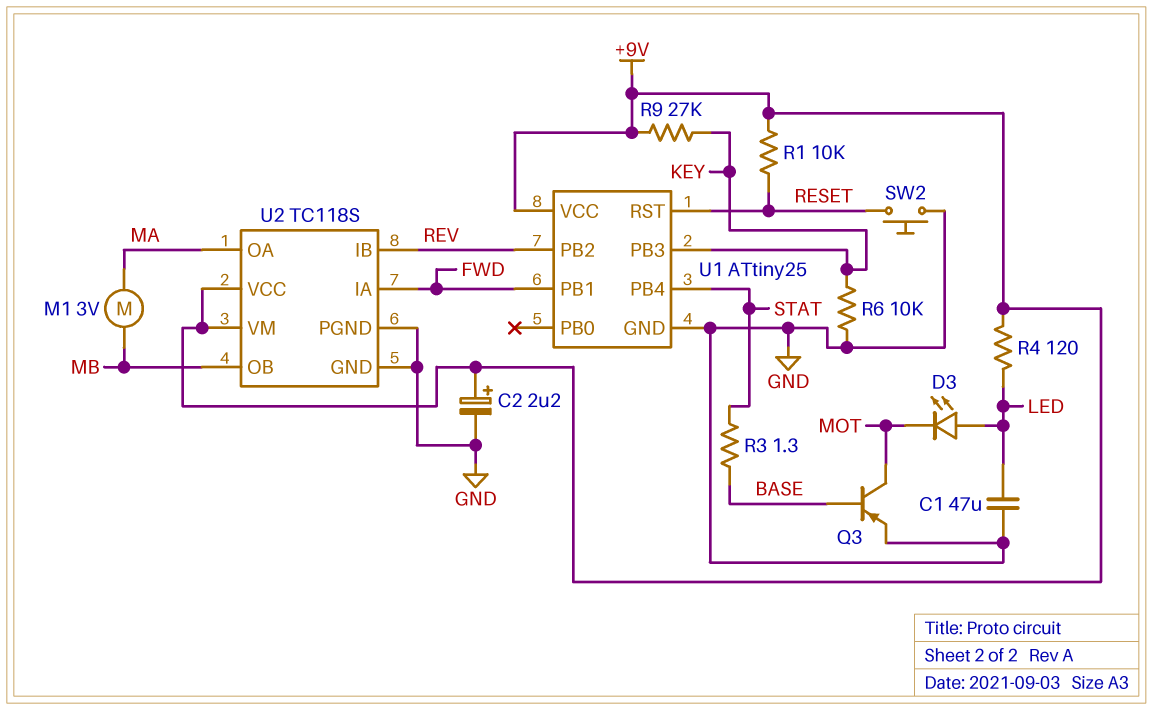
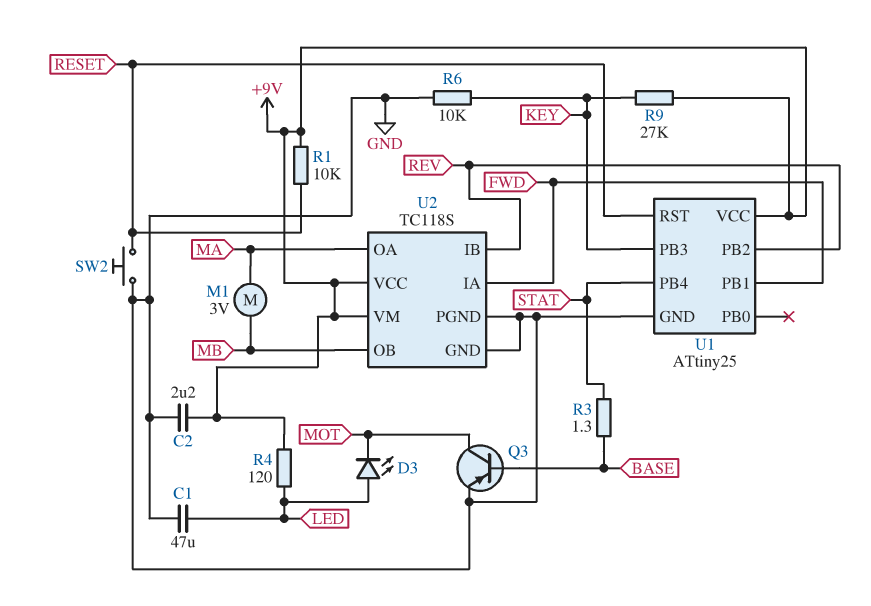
C2: 2.2uF (plus +9V, minus GND) -> 2.2uF (+9V, GND)

